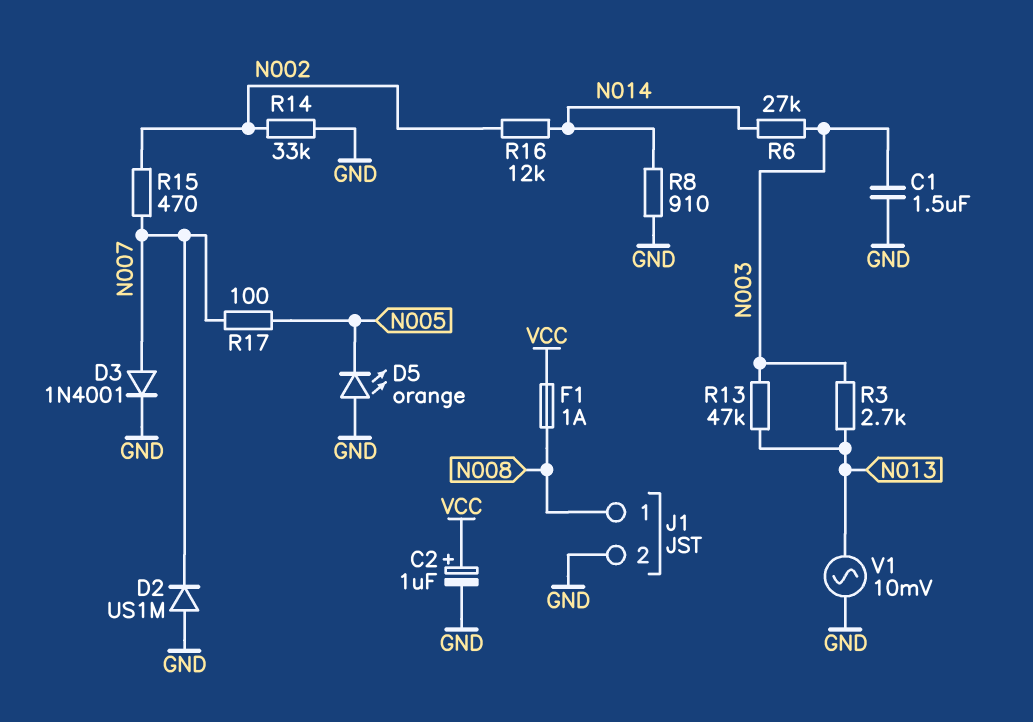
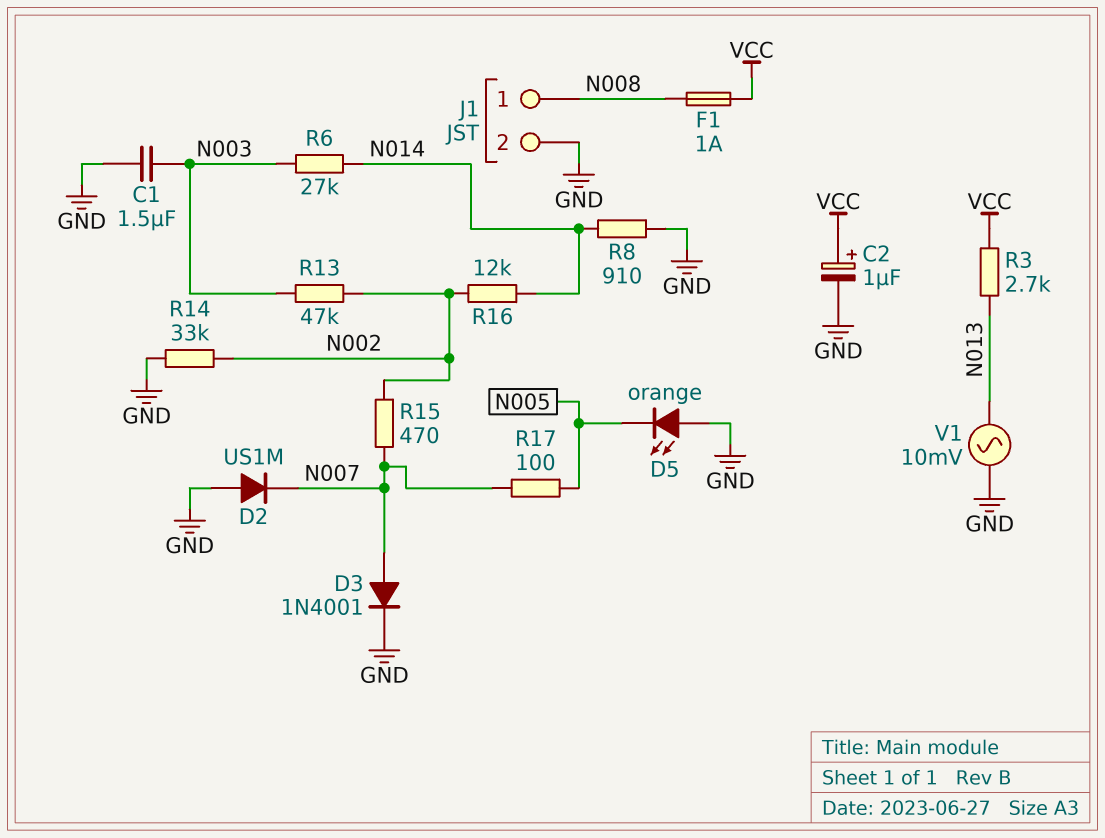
R3: 2.7k (N003, N013) -> 2.7k (N013, VCC)
R13: 47k (N003, N013) -> 47k (N002, N003)

